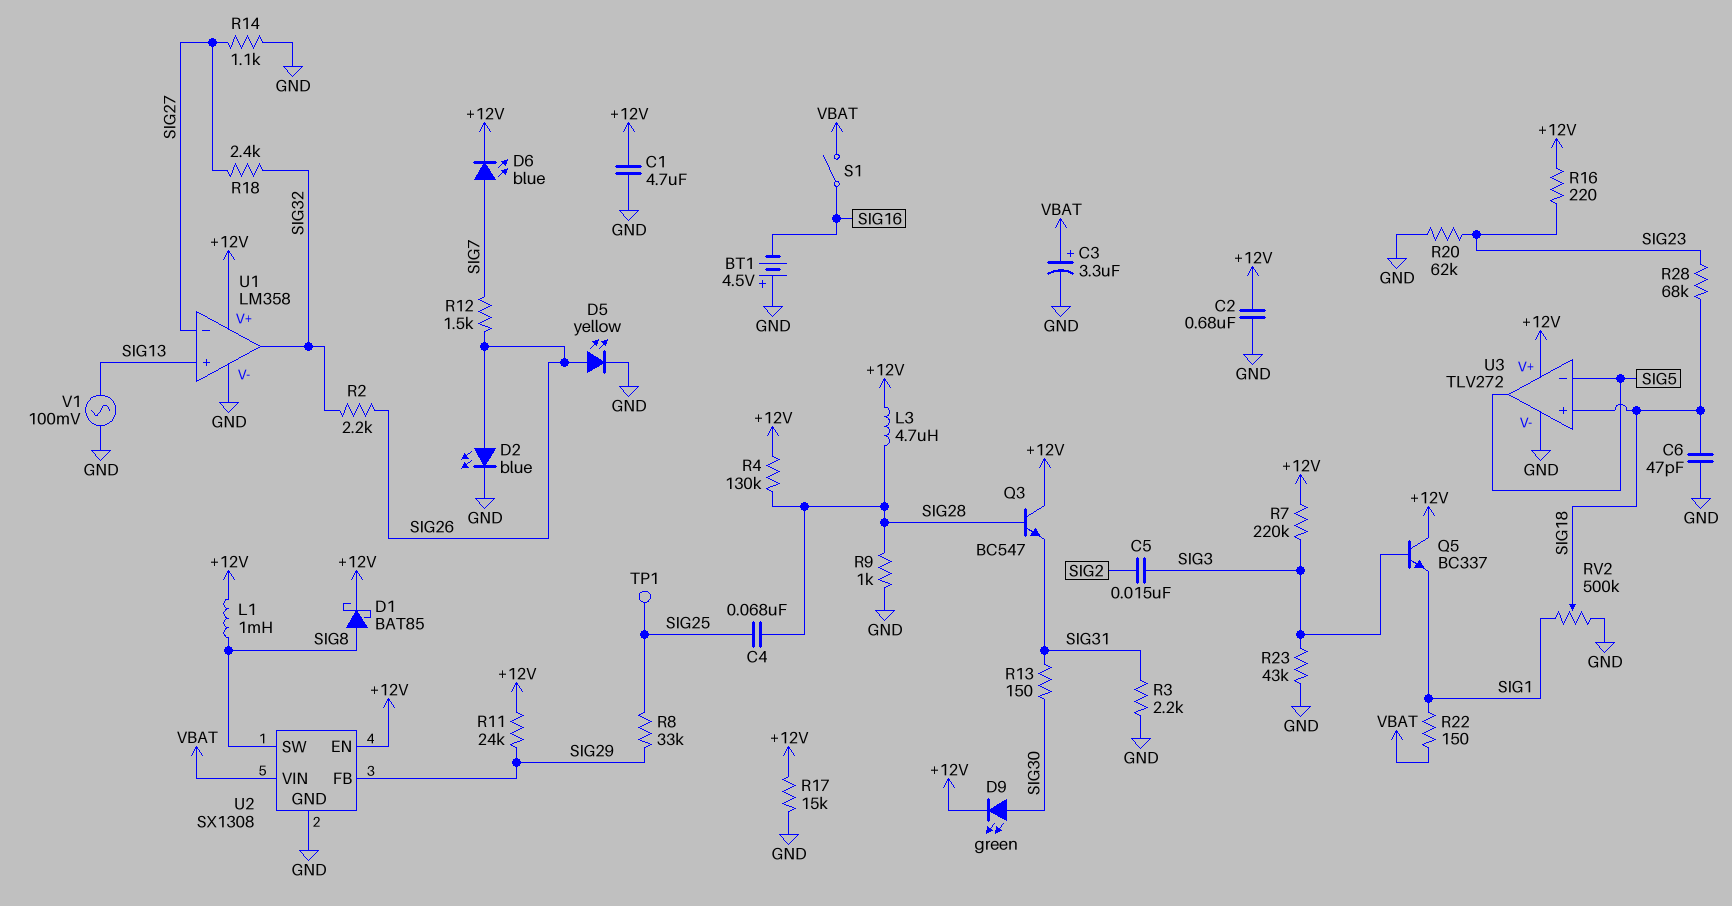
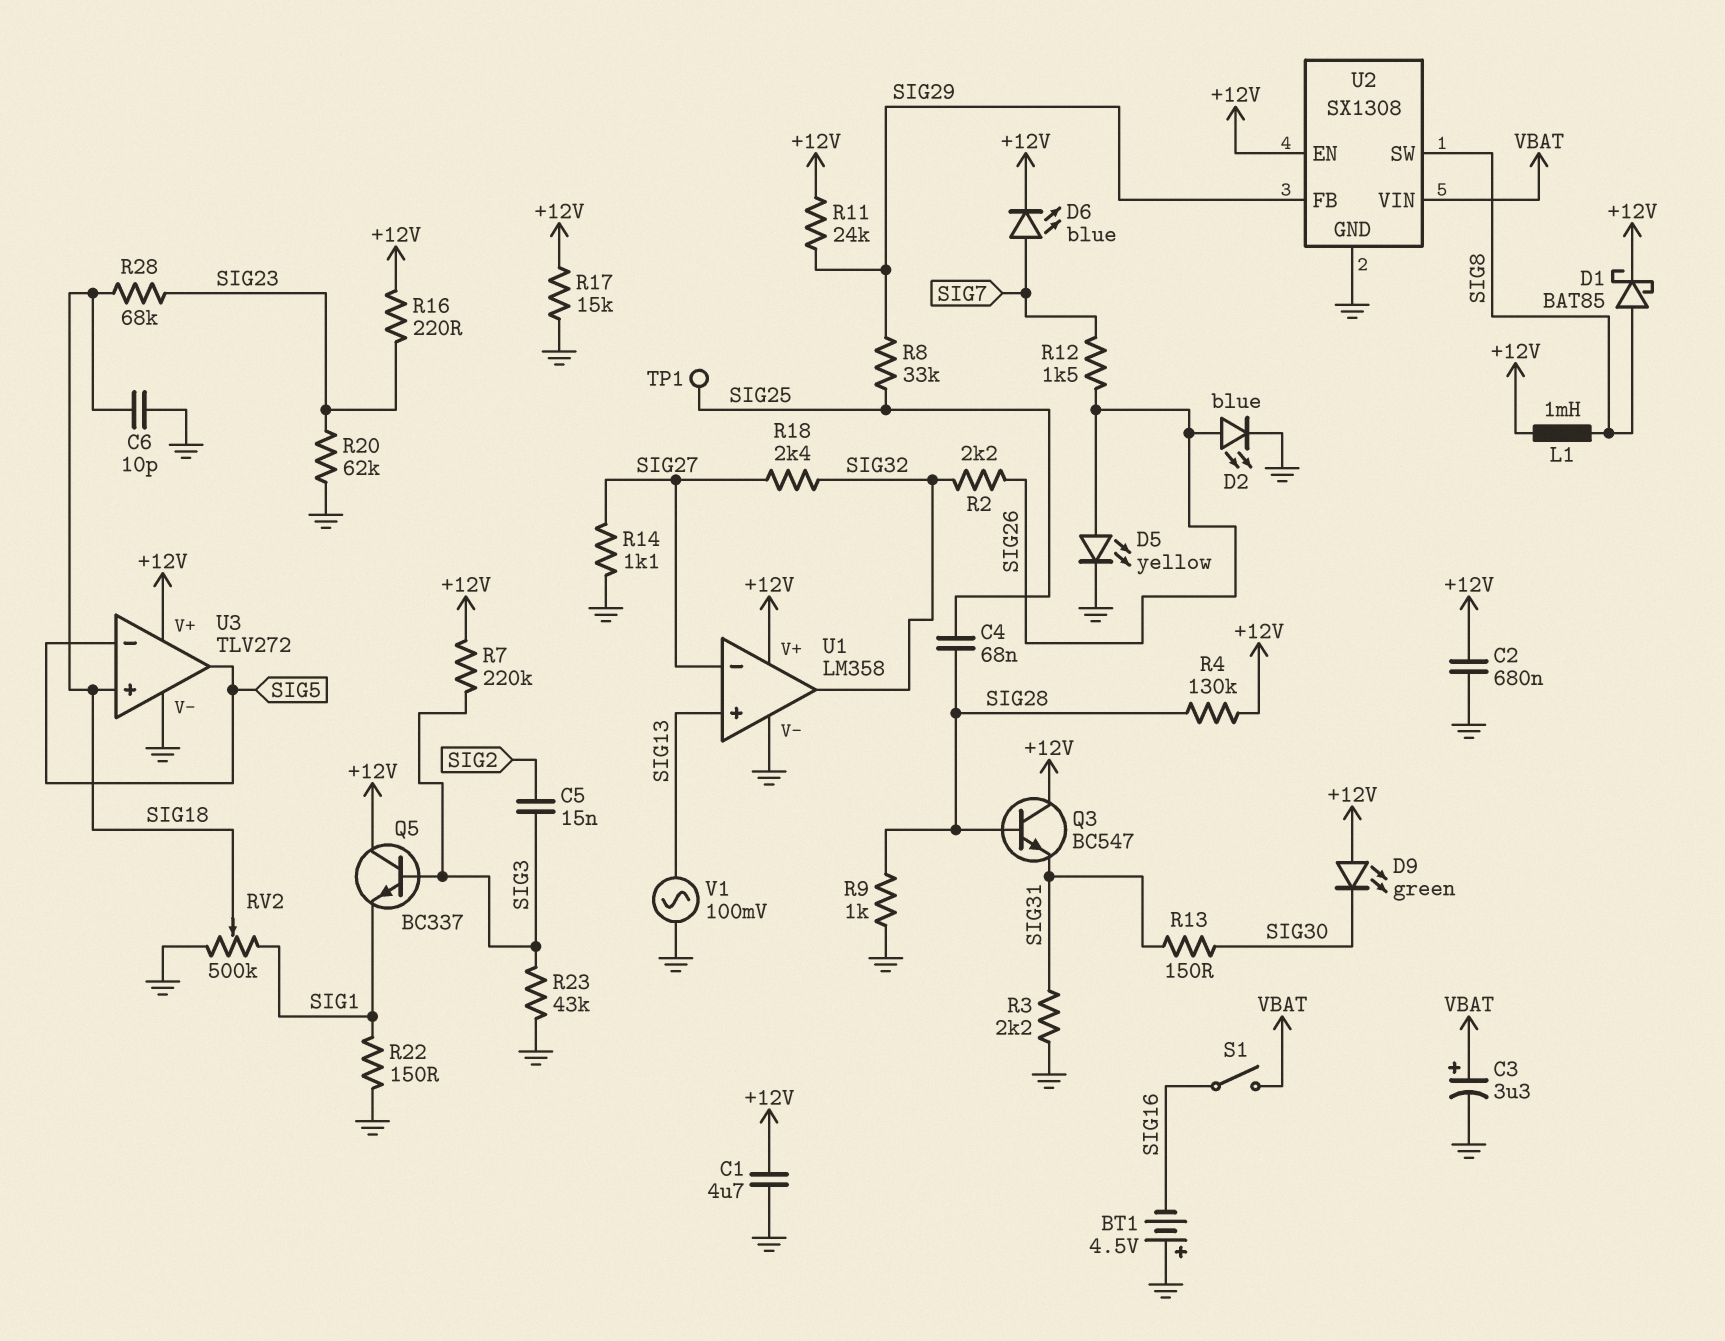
C6: 47pF (GND, SIG18) -> 10pF (GND, SIG18)
D9: LED green (A SIG30, K +12V) -> LED green (A +12V, K SIG30)
L3: 4.7uH (+12V, SIG28) -> none
R22: 150 (SIG1, VBAT) -> 150 (GND, SIG1)

